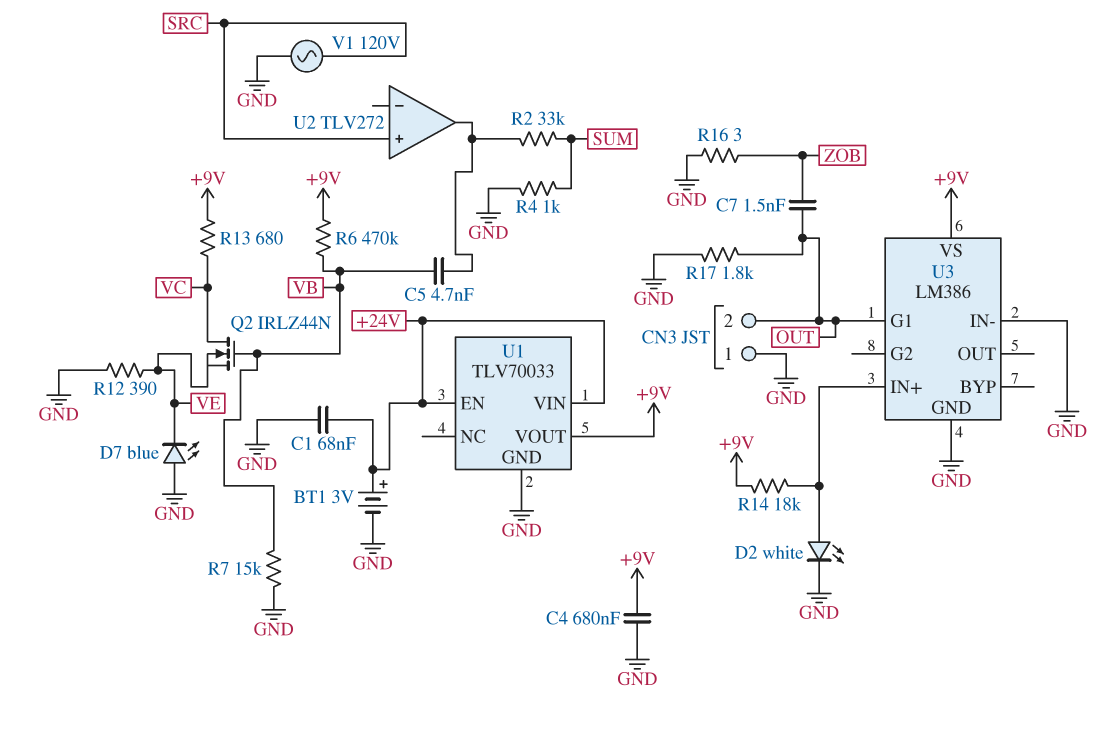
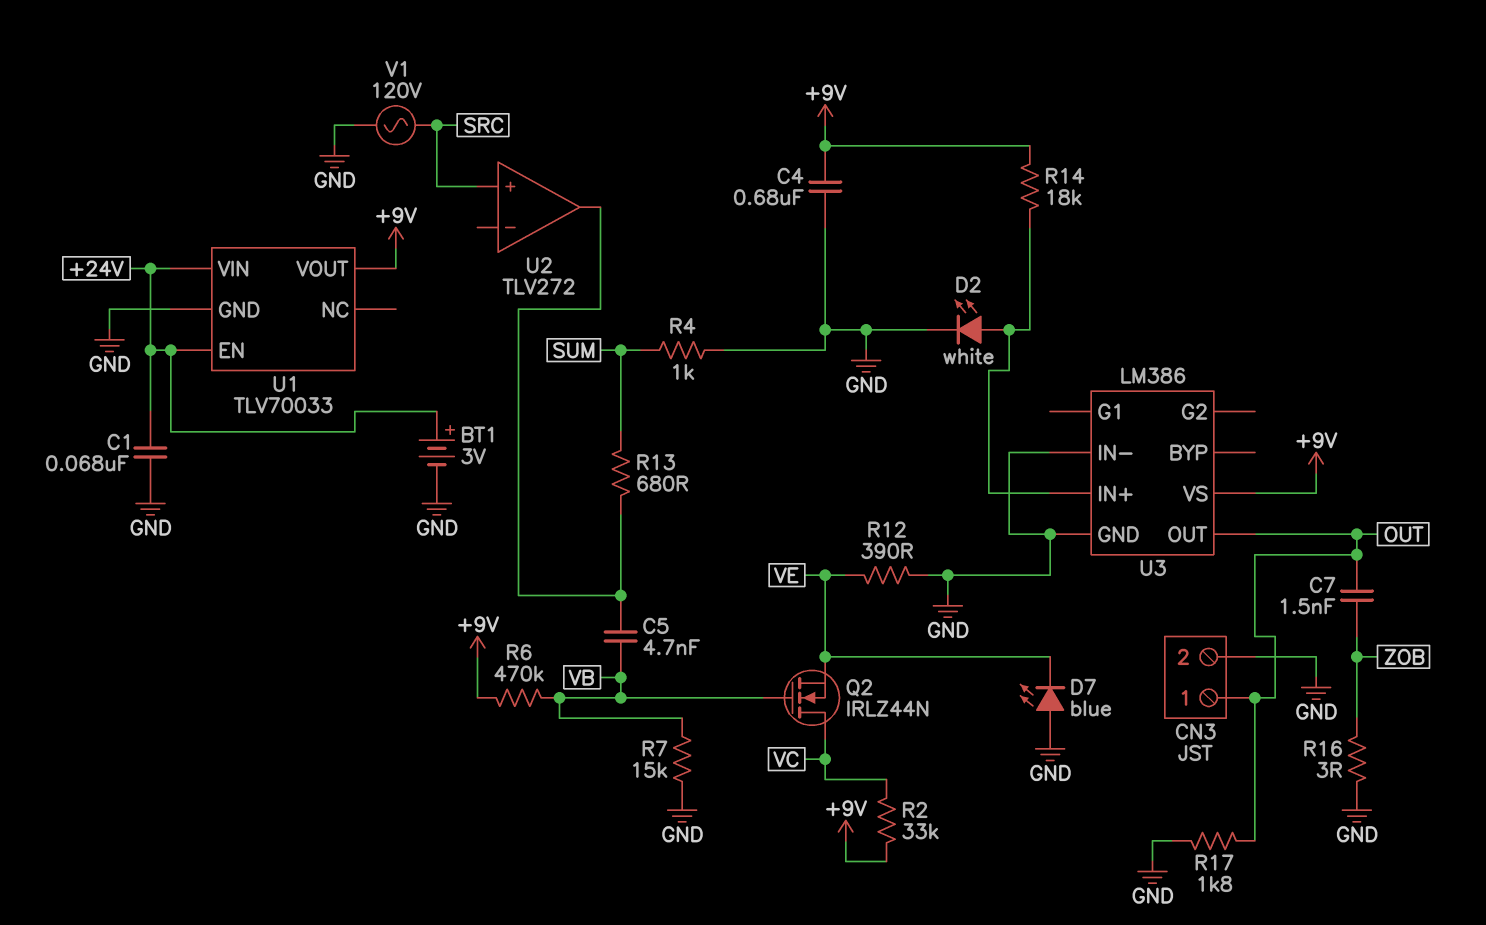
CN3 pin 1: GND -> OUT
CN3 pin 2: OUT -> GND
R2: 33k (SUM, U2/out) -> 33k (+9V, VC)
R13: 680 (+9V, VC) -> 680 (SUM, U2/out)
U3 pin G1: OUT -> none
U3 pin OUT: none -> OUT

